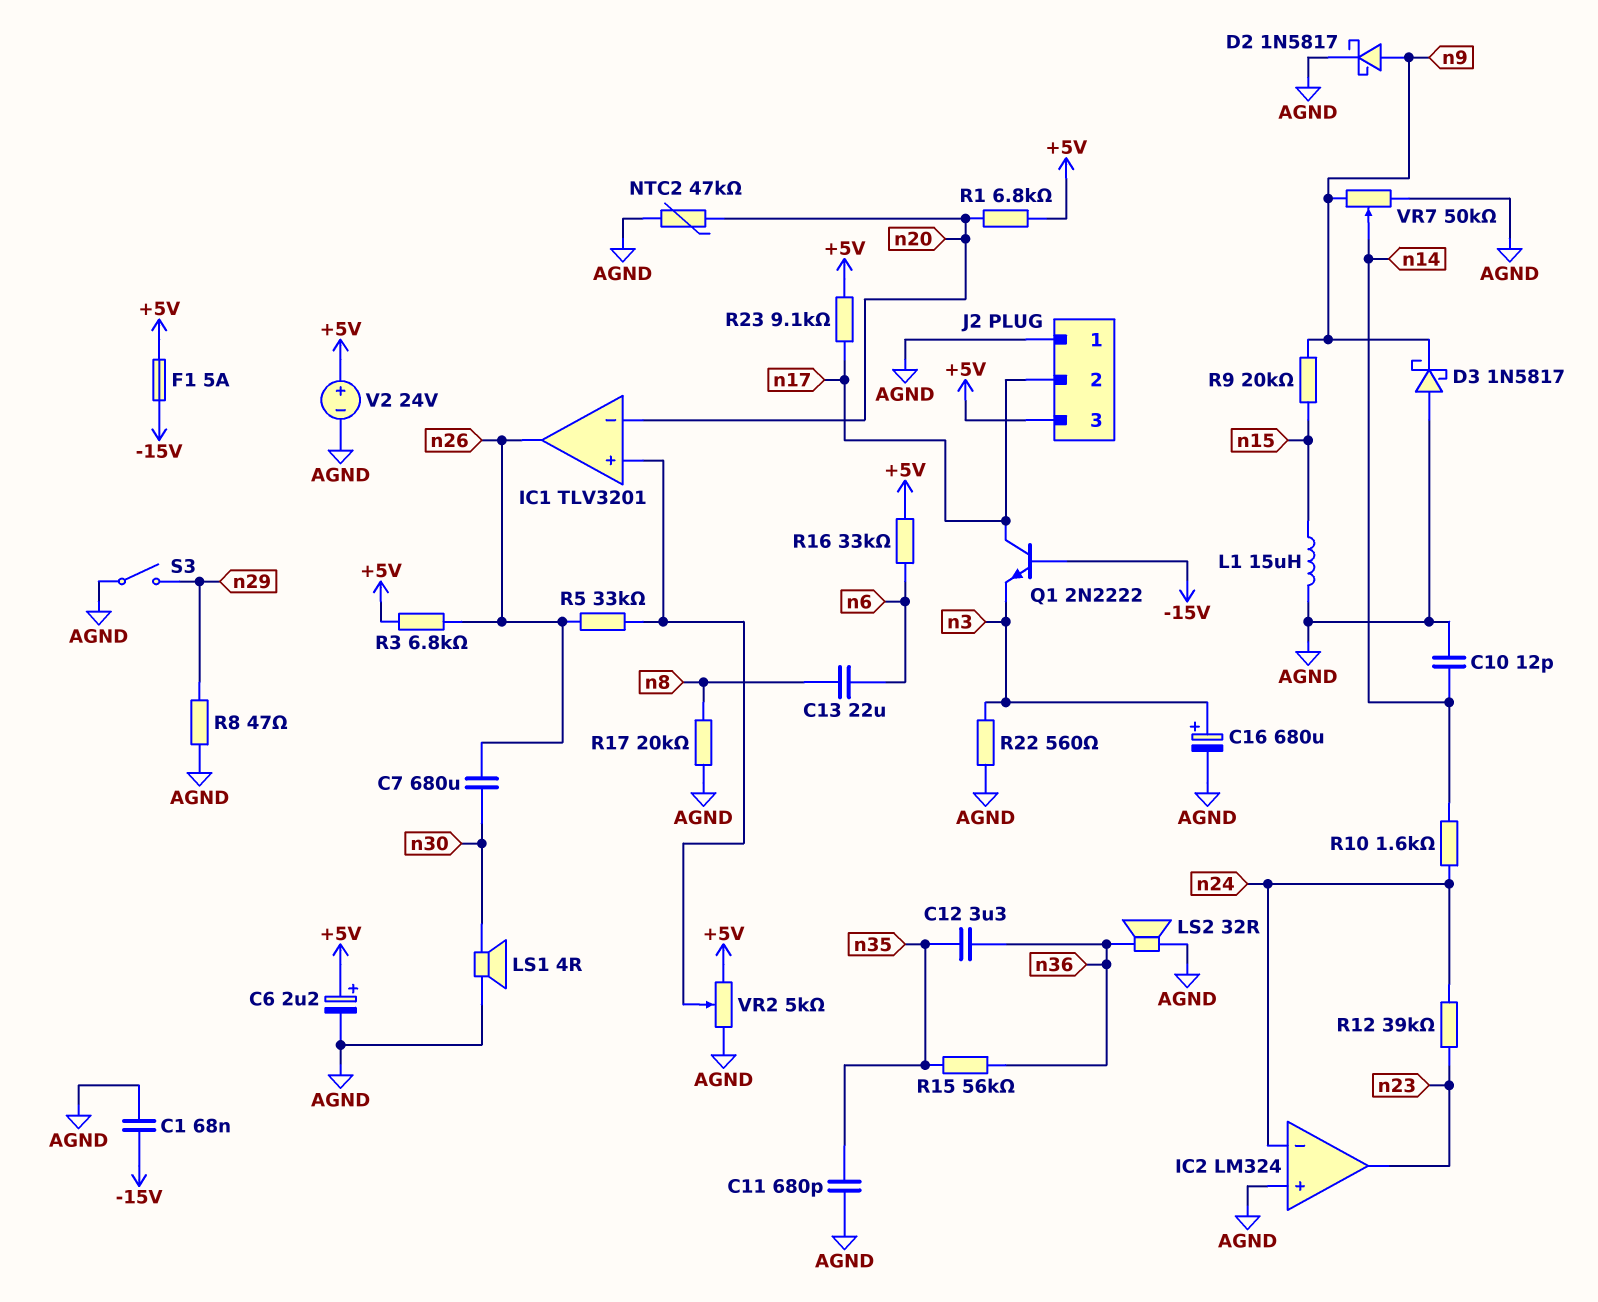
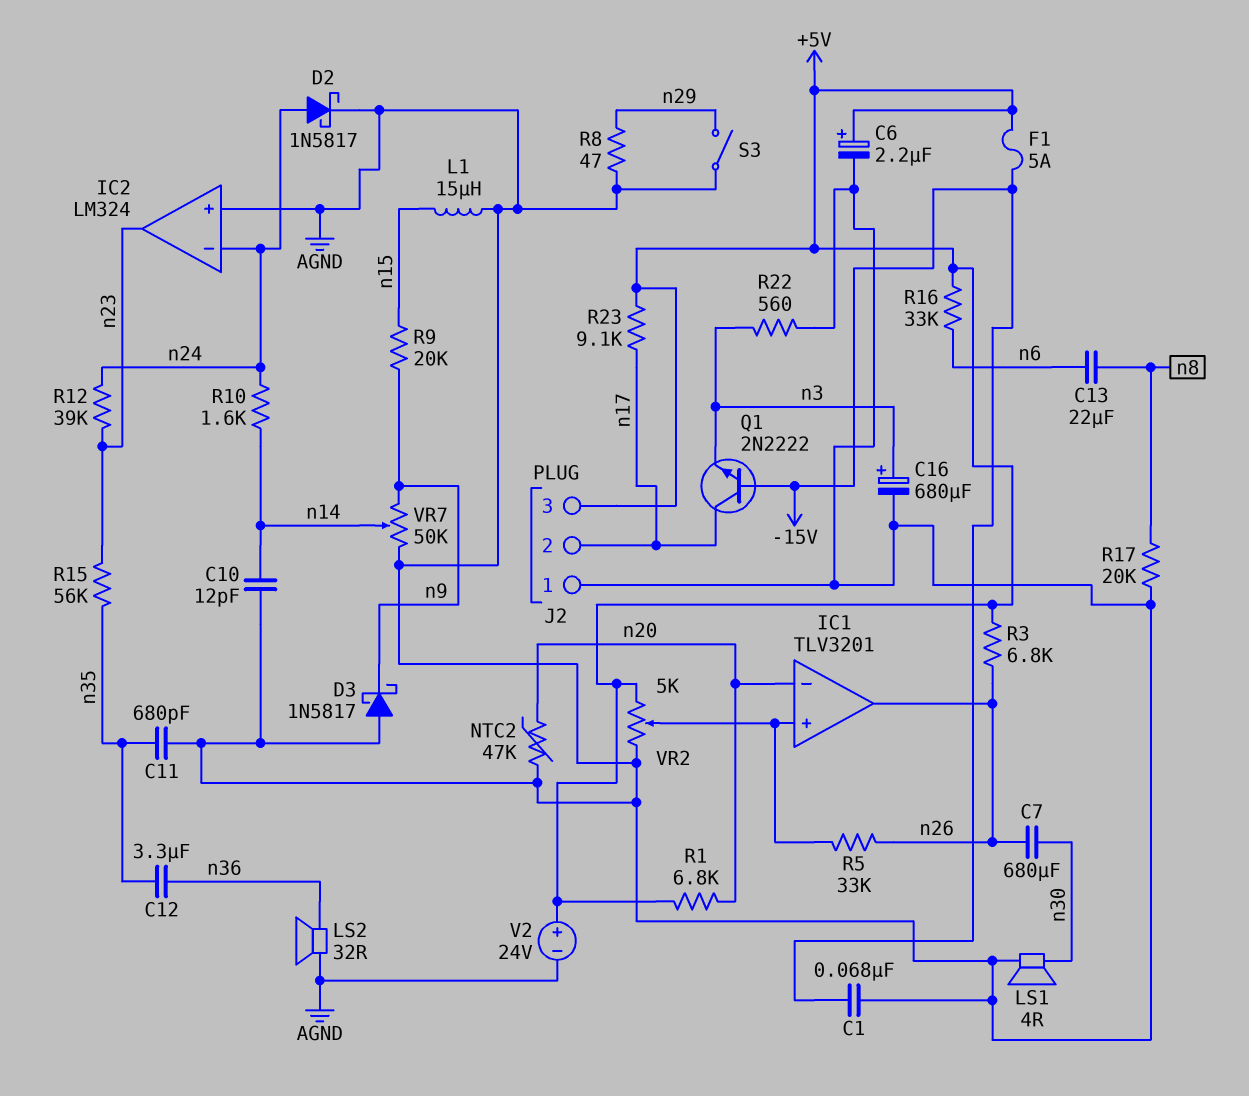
D2: schottky 1N5817 (A n9, K AGND) -> schottky 1N5817 (A n24, K AGND)
R15: 56k (n35, n36) -> 56k (n23, n35)

